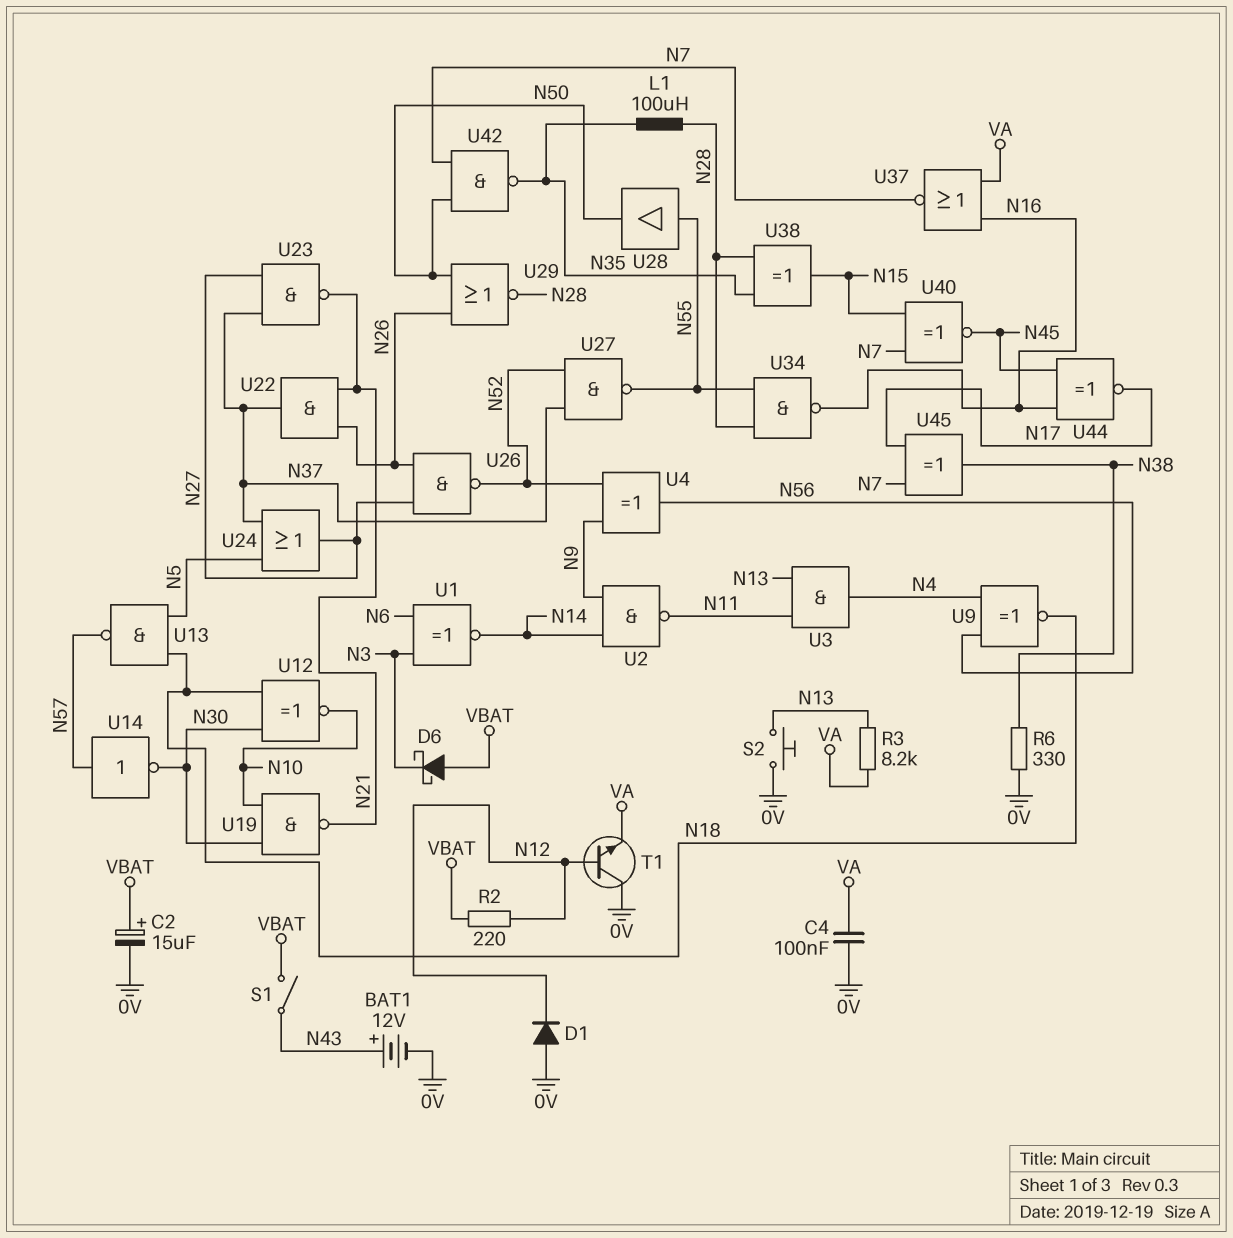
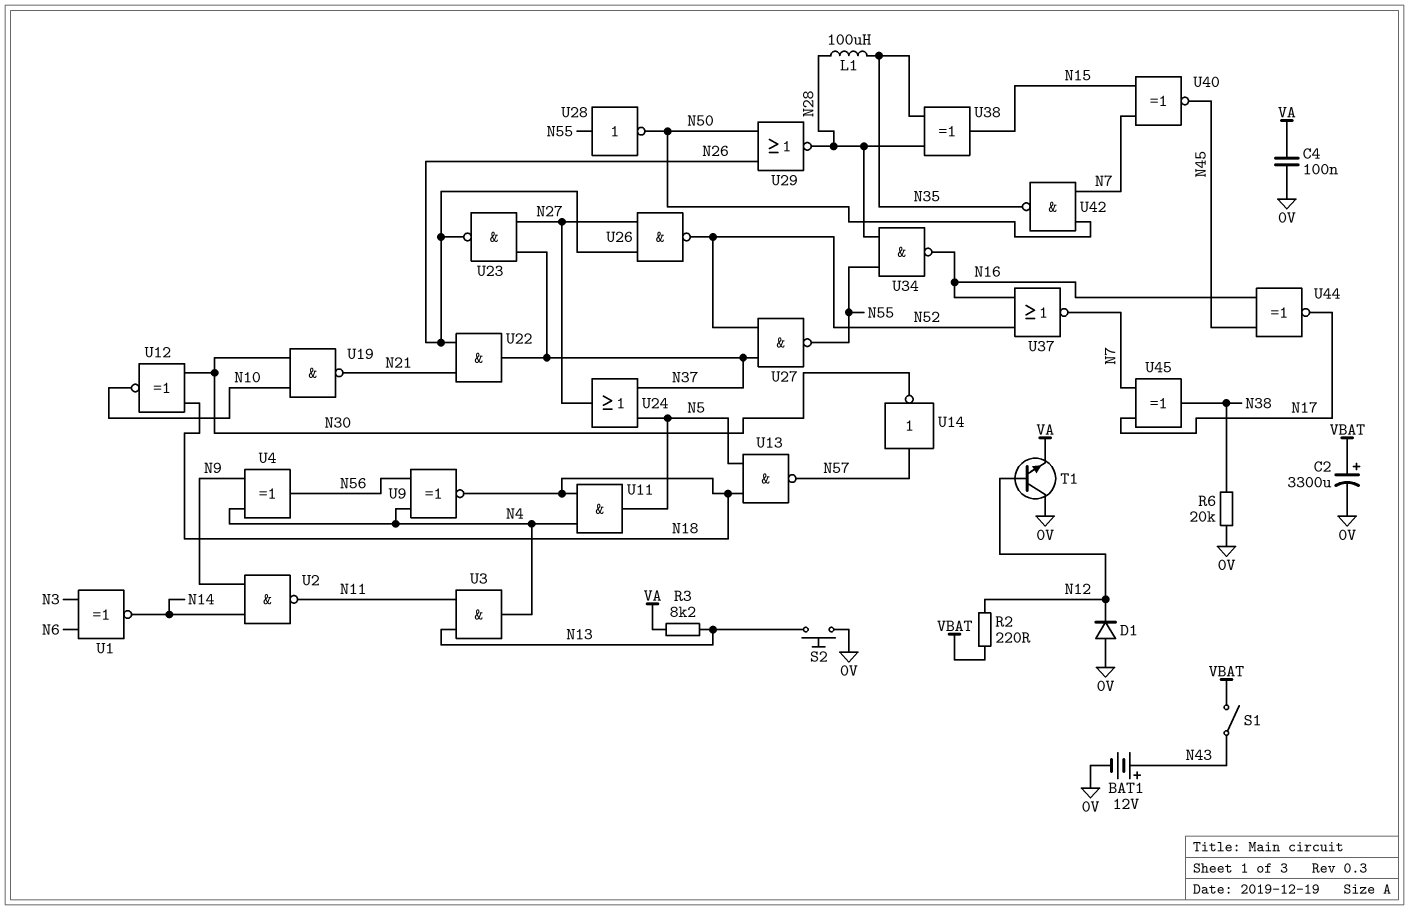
C2: 15uF (plus VBAT, minus 0V) -> 3300uF (plus VBAT, minus 0V)
D6: schottky (A VBAT, K N3) -> none
R6: 330 (0V, N38) -> 20k (0V, N38)
U4: XOR (in N9, in N52, out N56) -> XOR (in N4, in N9, out N56)
U11: none -> AND (in N4, in N18, out N5)
U23: NAND (in N27, in N37, out N21) -> NAND (in N27, in N37, out N26)
U28: buffer (in N55, out N50) -> NOT (in N55, out N50)
U37: NOR (in N16, in VA, out N7) -> NOR (in N16, in N52, out N7)

